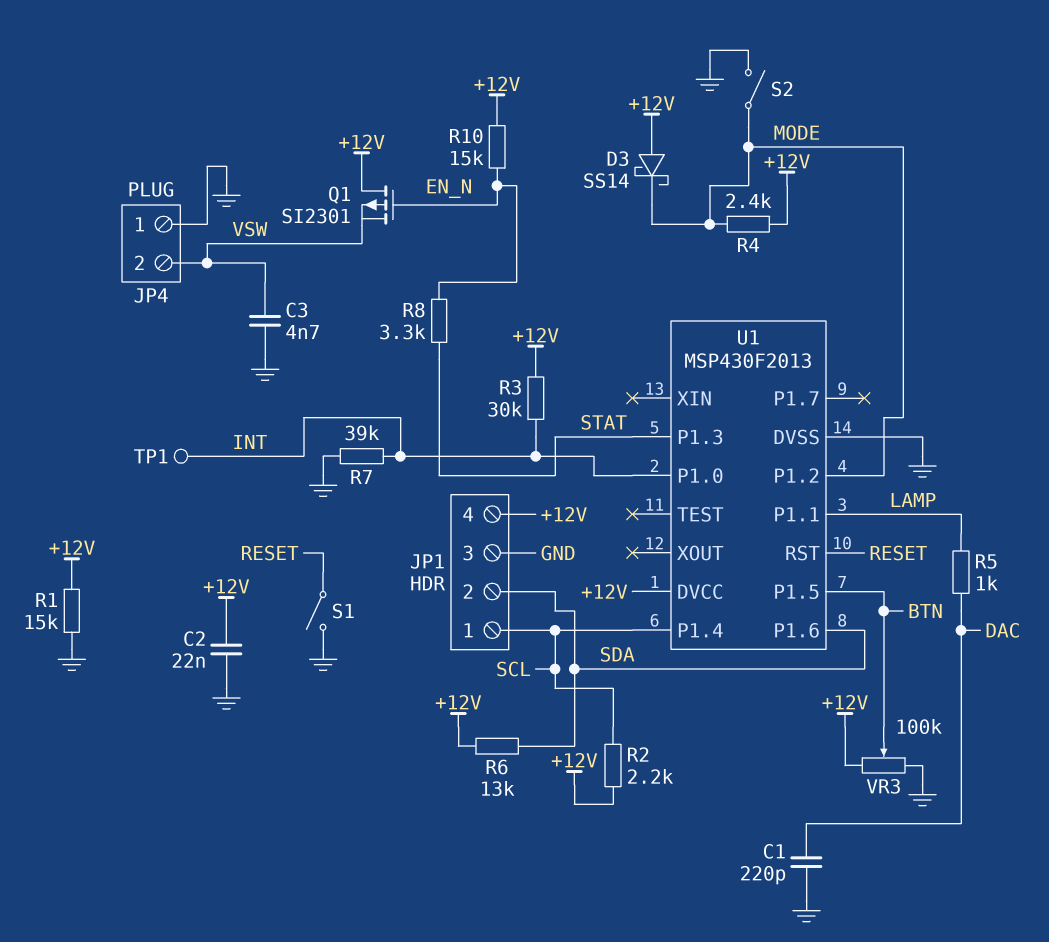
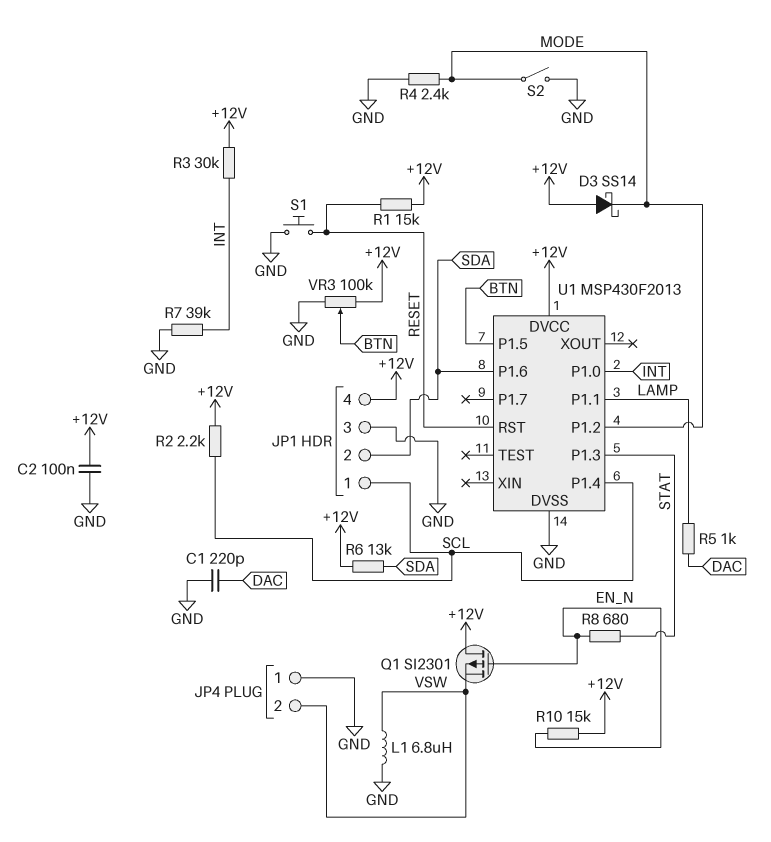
C2: 22nF (+12V, GND) -> 100nF (+12V, GND)
C3: 4.7nF (GND, VSW) -> none
L1: none -> 6.8uH (GND, VSW)
R1: 15k (+12V, GND) -> 15k (+12V, RESET)
R4: 2.4k (+12V, MODE) -> 2.4k (GND, MODE)
R8: 3.3k (EN_N, STAT) -> 680 (EN_N, STAT)
S1: switch (GND, RESET) -> button (GND, RESET)
TP1: test point (INT) -> none

